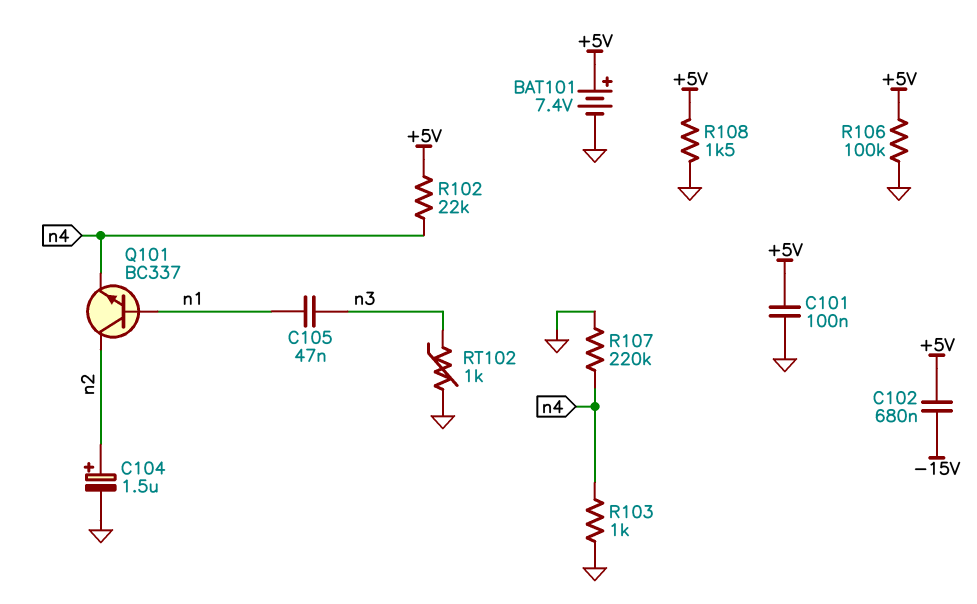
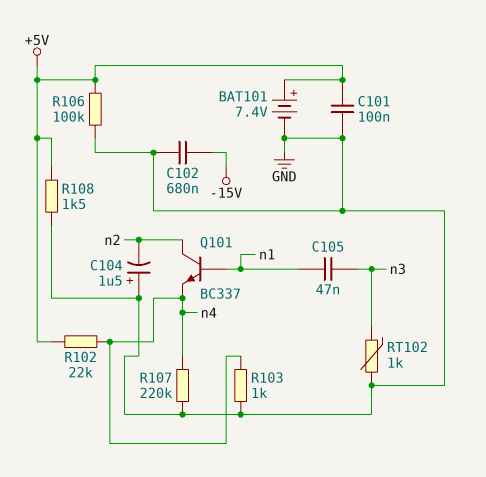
C102: 680nF (+5V, -15V) -> 680nF (-15V, GND)
C104: 1.5uF (plus n2, minus GND) -> 1.5uF (plus GND, minus n2)

